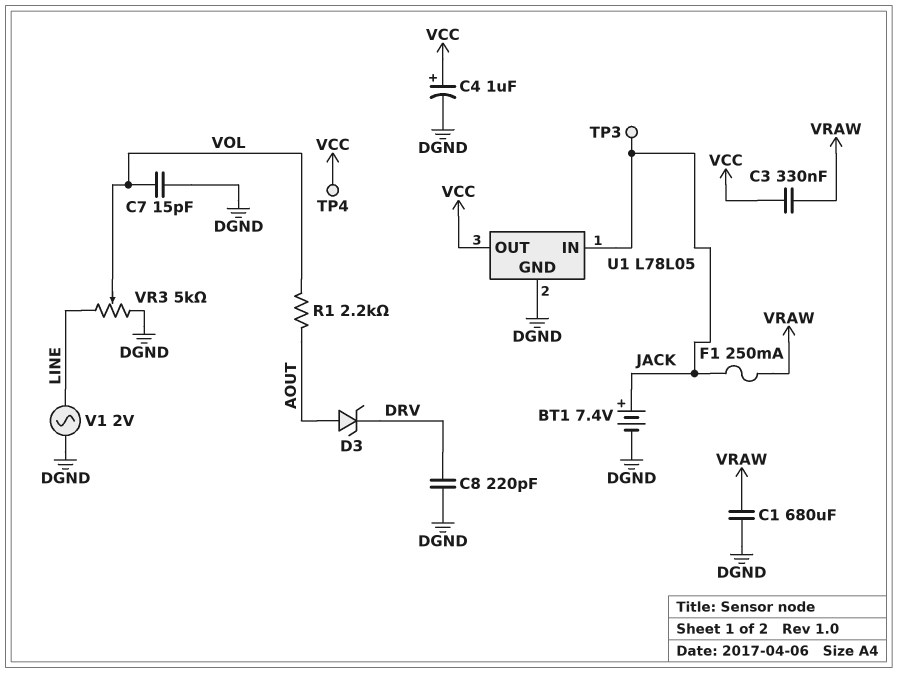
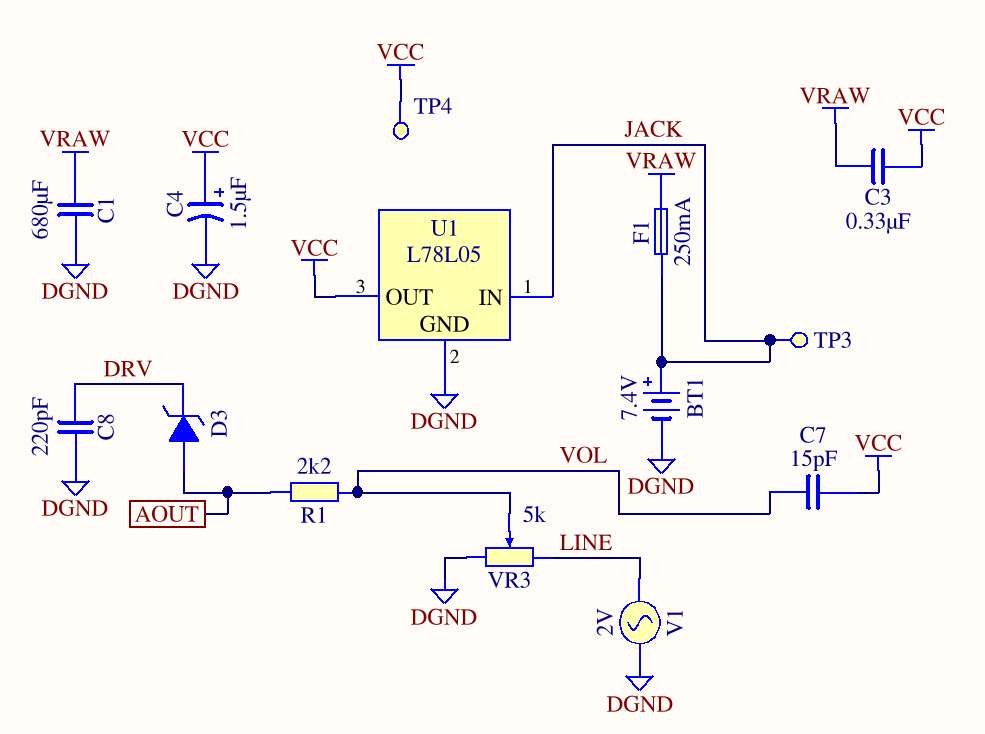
C4: 1uF (plus VCC, minus DGND) -> 1.5uF (plus VCC, minus DGND)
C7: 15pF (DGND, VOL) -> 15pF (VCC, VOL)

